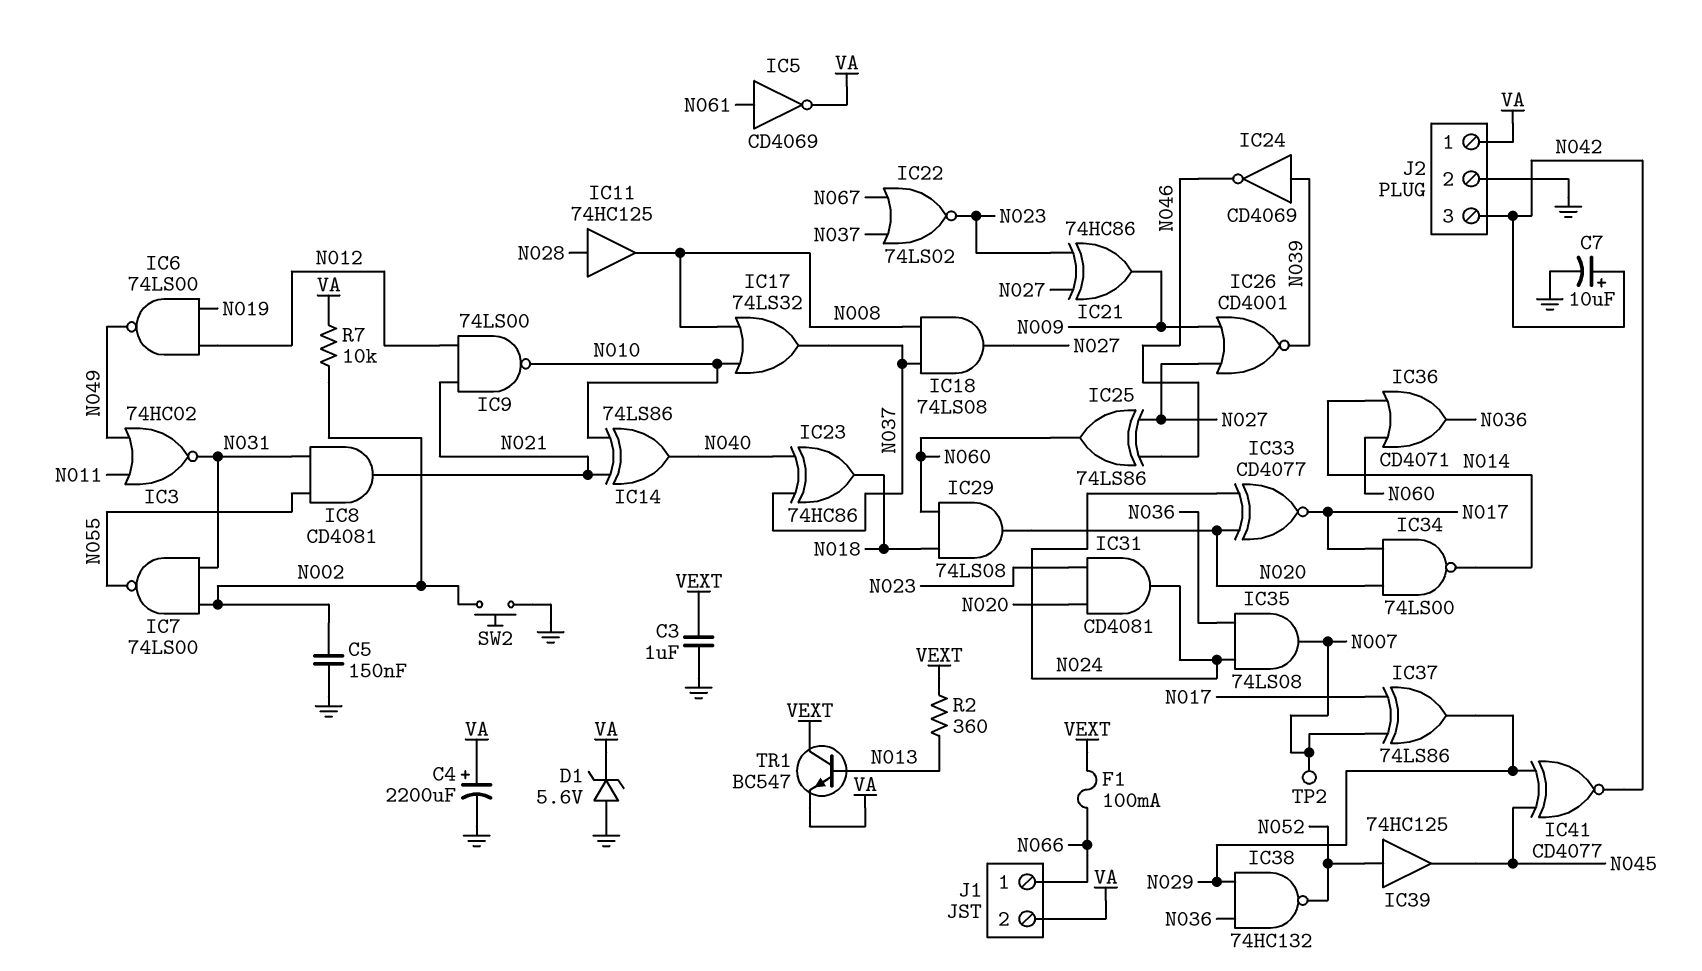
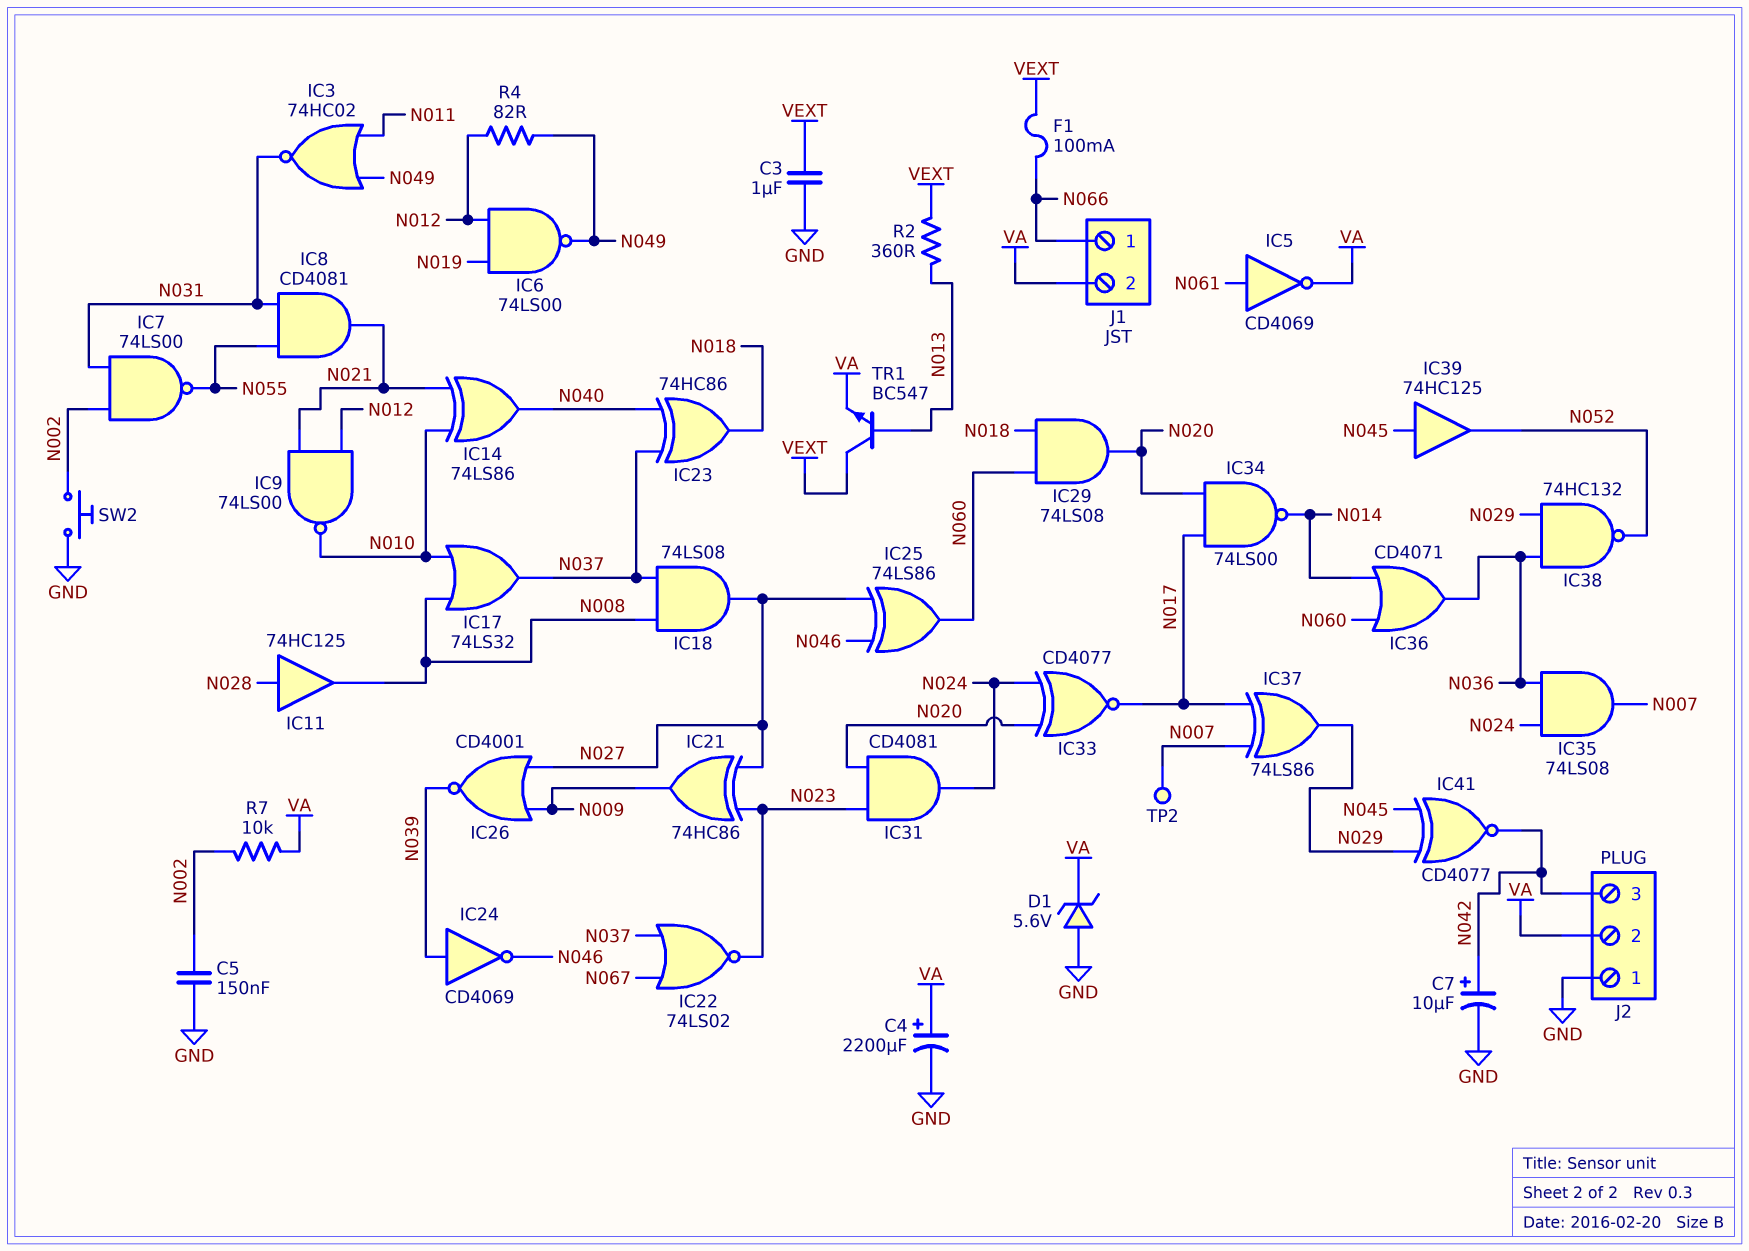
IC39: buffer 74HC125 (in N052, out N045) -> buffer 74HC125 (in N045, out N052)
J2 pin 1: VA -> GND
J2 pin 2: GND -> VA
R4: none -> 82 (N012, N049)

